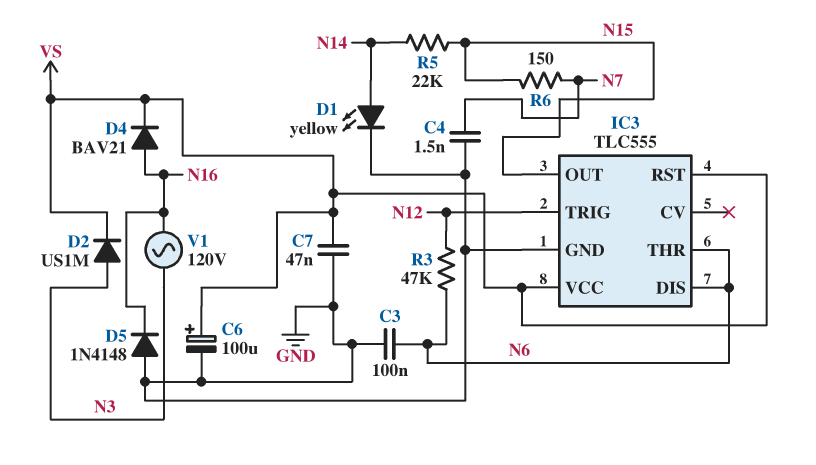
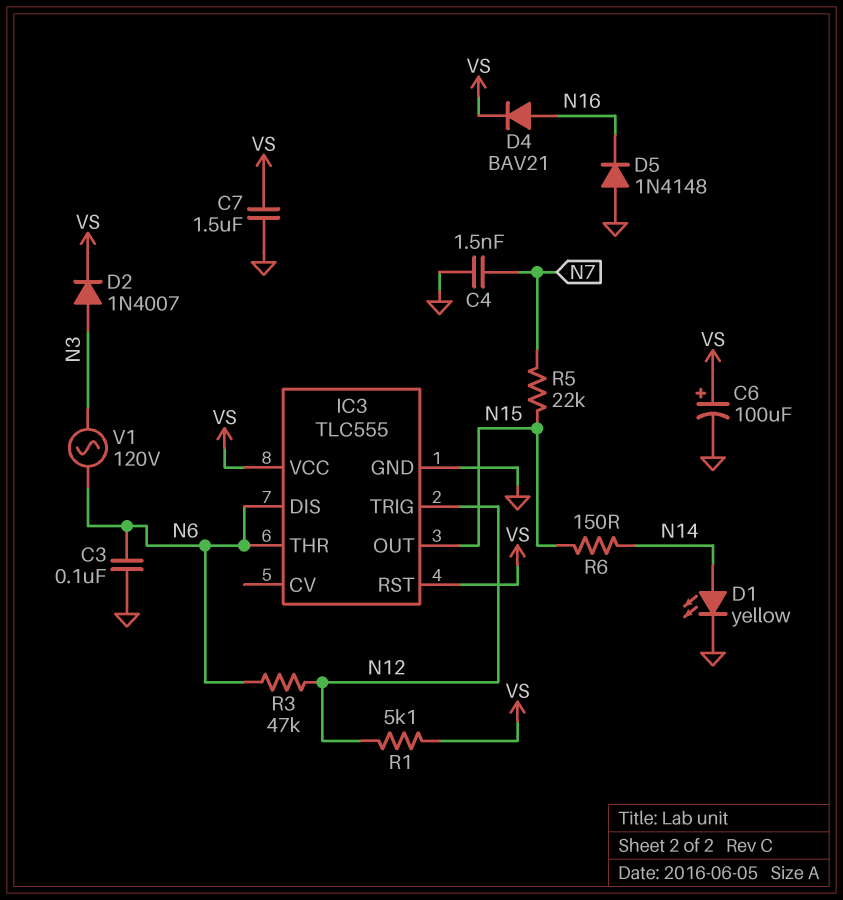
C7: 47nF (GND, VS) -> 1.5uF (GND, VS)
D2: diode US1M (A N3, K VS) -> diode 1N4007 (A N3, K VS)
R1: none -> 5.1k (N12, VS)
R5: 22k (N14, N15) -> 22k (N7, N15)
R6: 150 (N7, N15) -> 150 (N14, N15)
V1: AC 120V (N3, N16) -> AC 120V (N3, N6)

